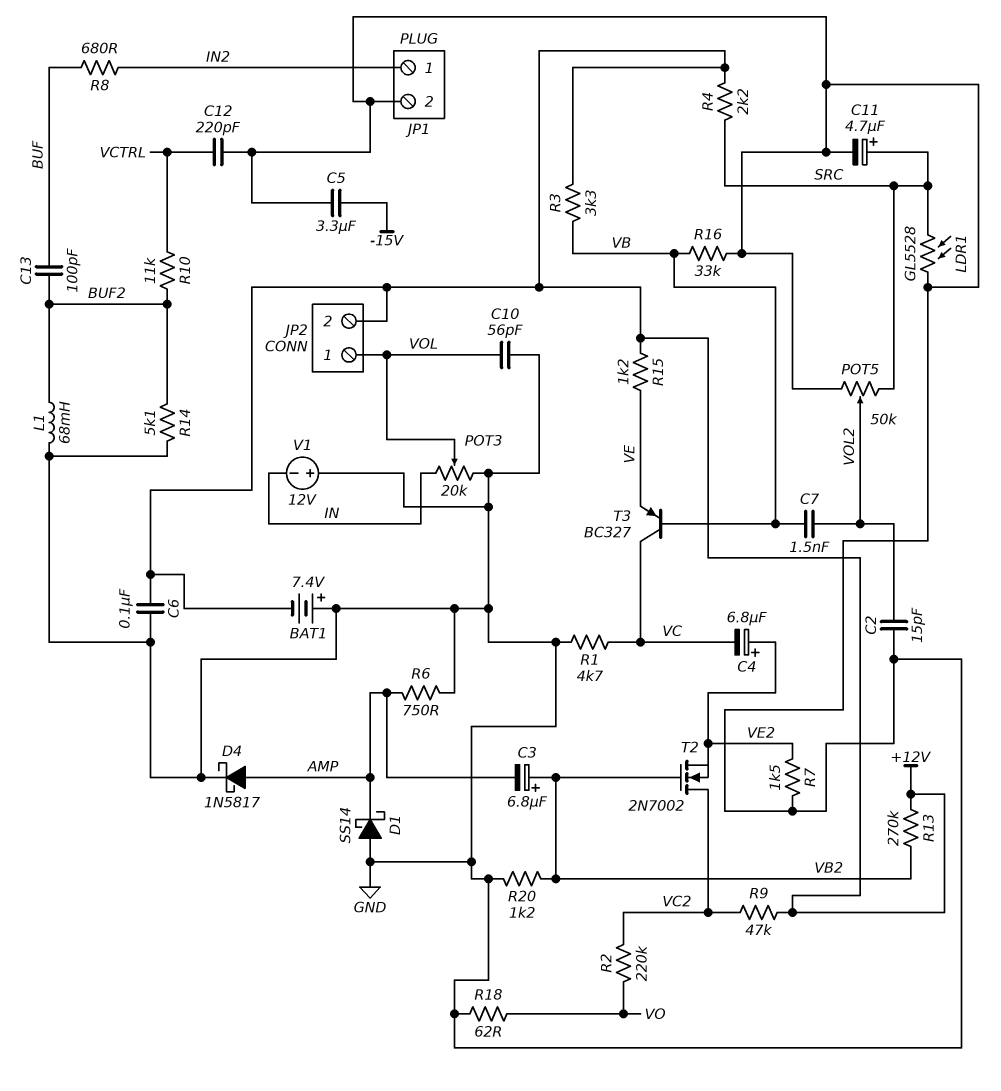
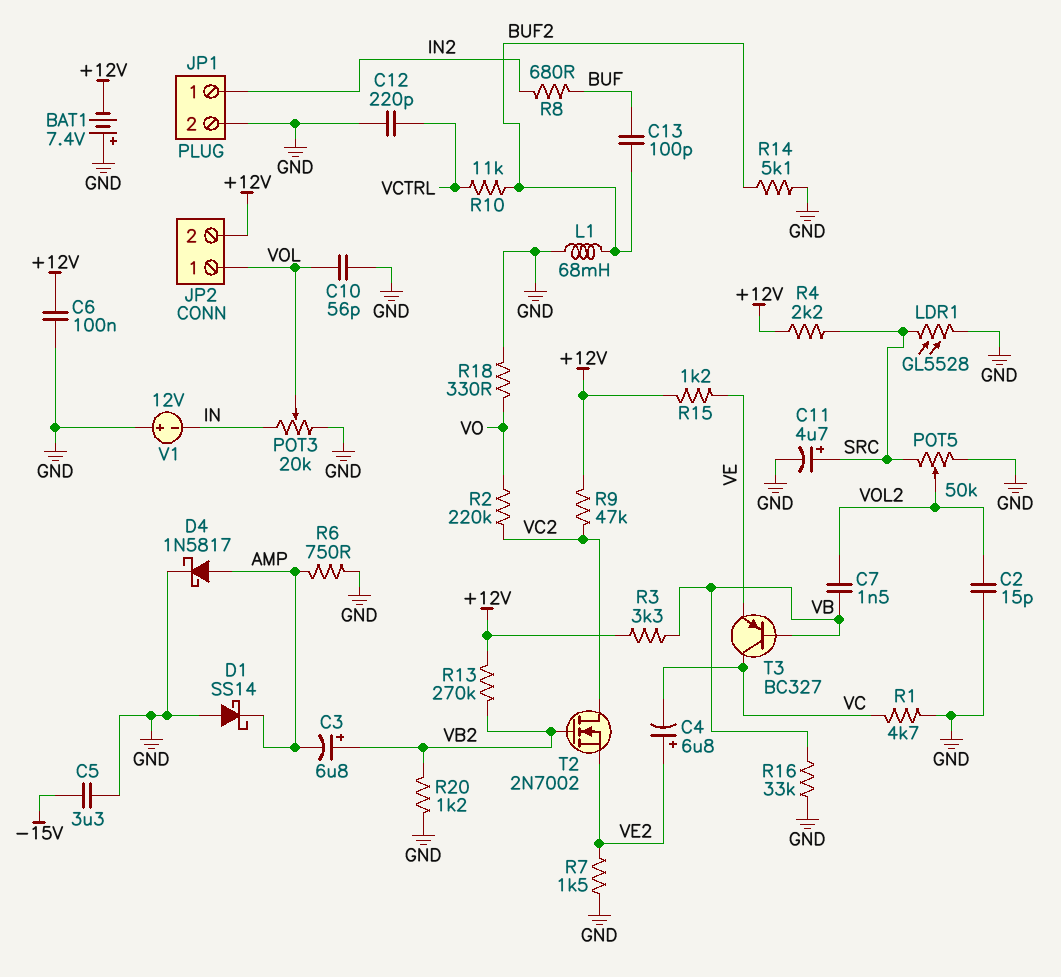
R18: 62 (GND, VO) -> 330 (GND, VO)

